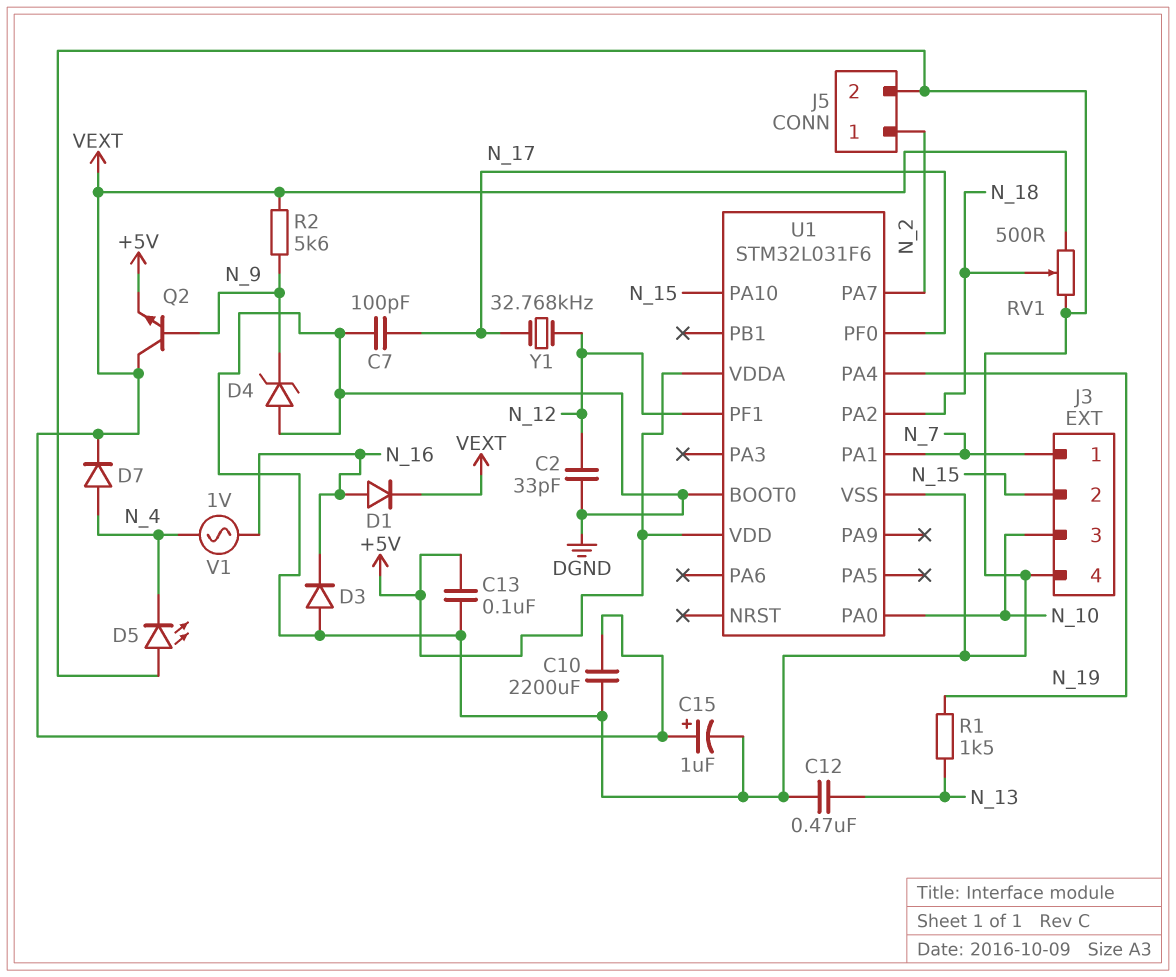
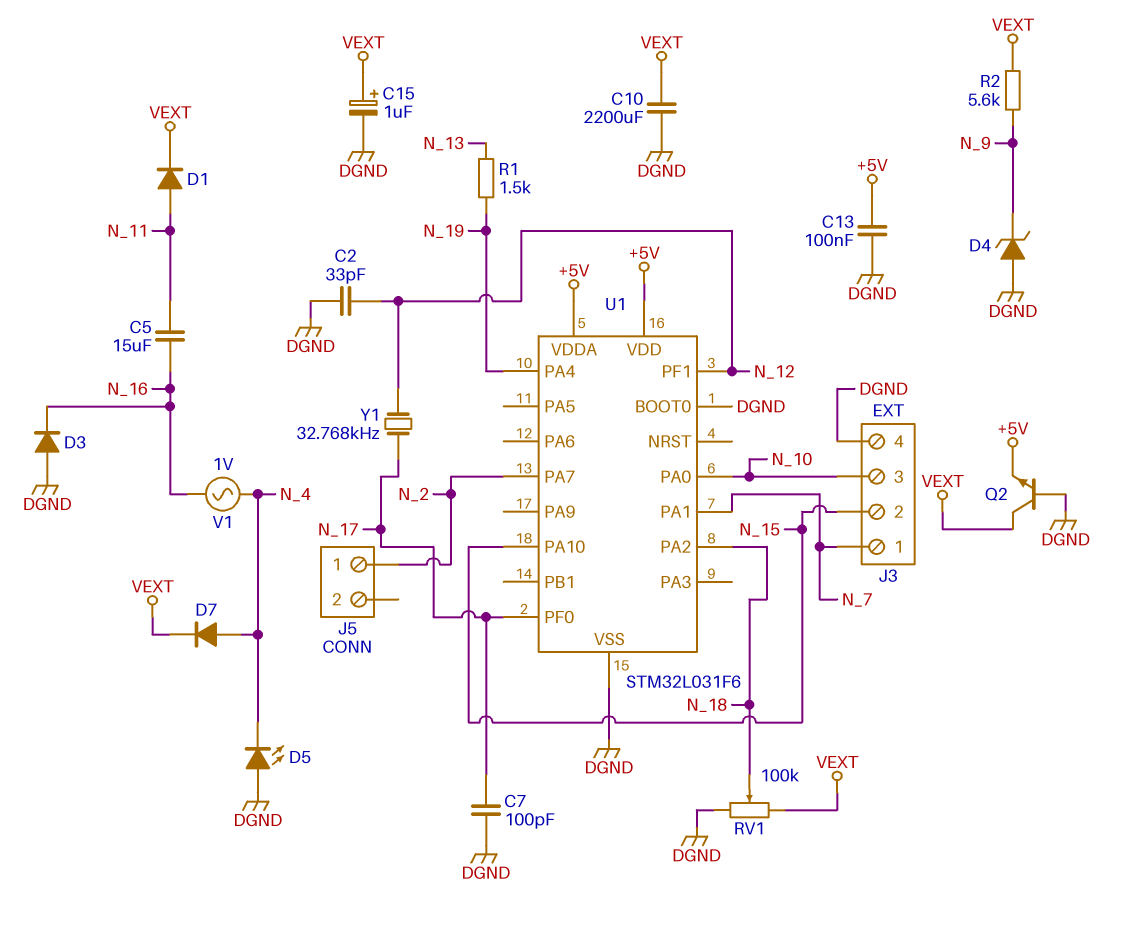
C5: none -> 15uF (N_11, N_16)
C12: 470nF (DGND, N_13) -> none
D1: diode (A N_16, K VEXT) -> diode (A N_11, K VEXT)
J5 pin 2: DGND -> none
Q2: NPN (B N_9, C VEXT, E +5V) -> NPN (B DGND, C VEXT, E +5V)
RV1: 500 (DGND, VEXT, wiper N_18) -> 100k (DGND, VEXT, wiper N_18)

